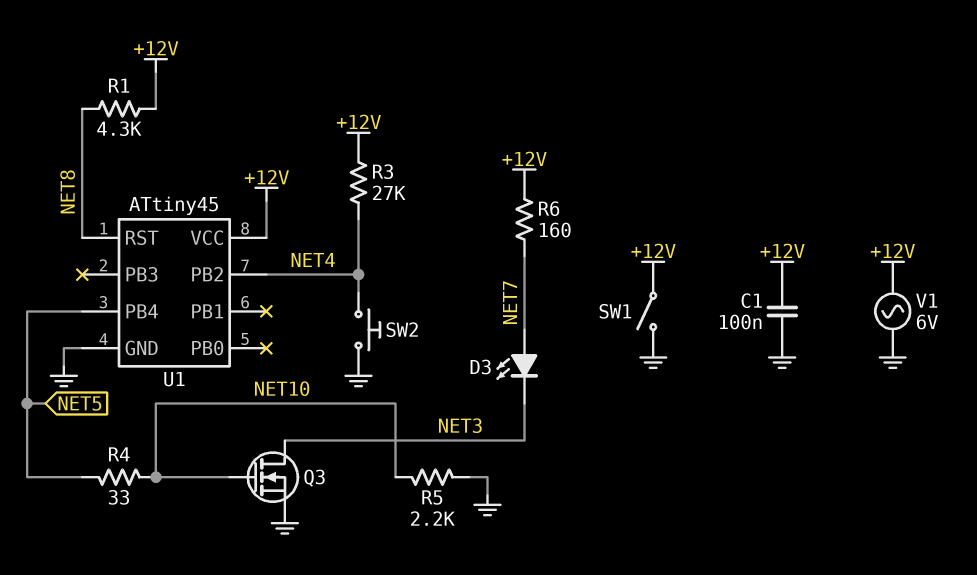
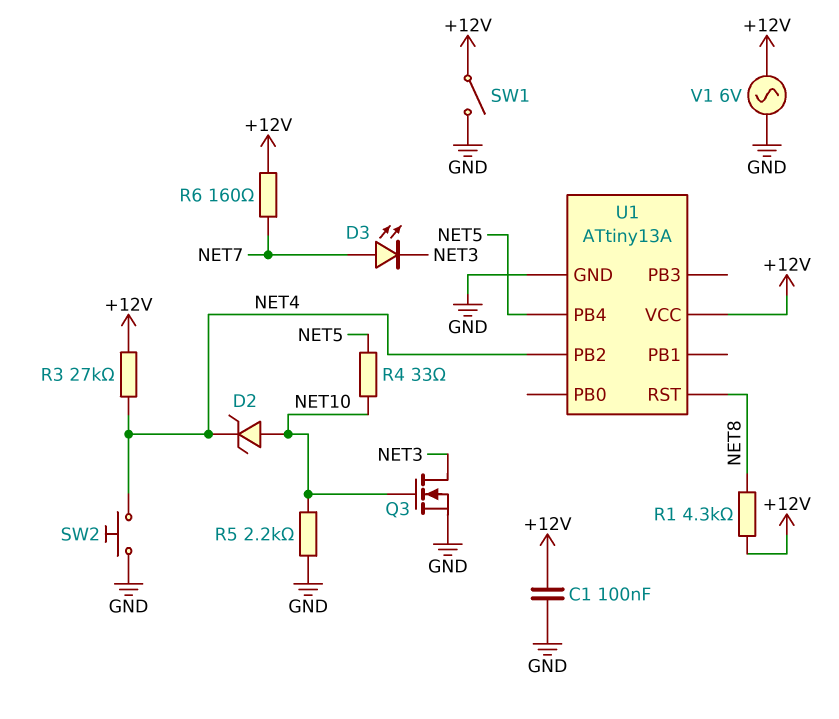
D2: none -> zener (A NET10, K NET4)
U1: ATtiny45 -> ATtiny13A

